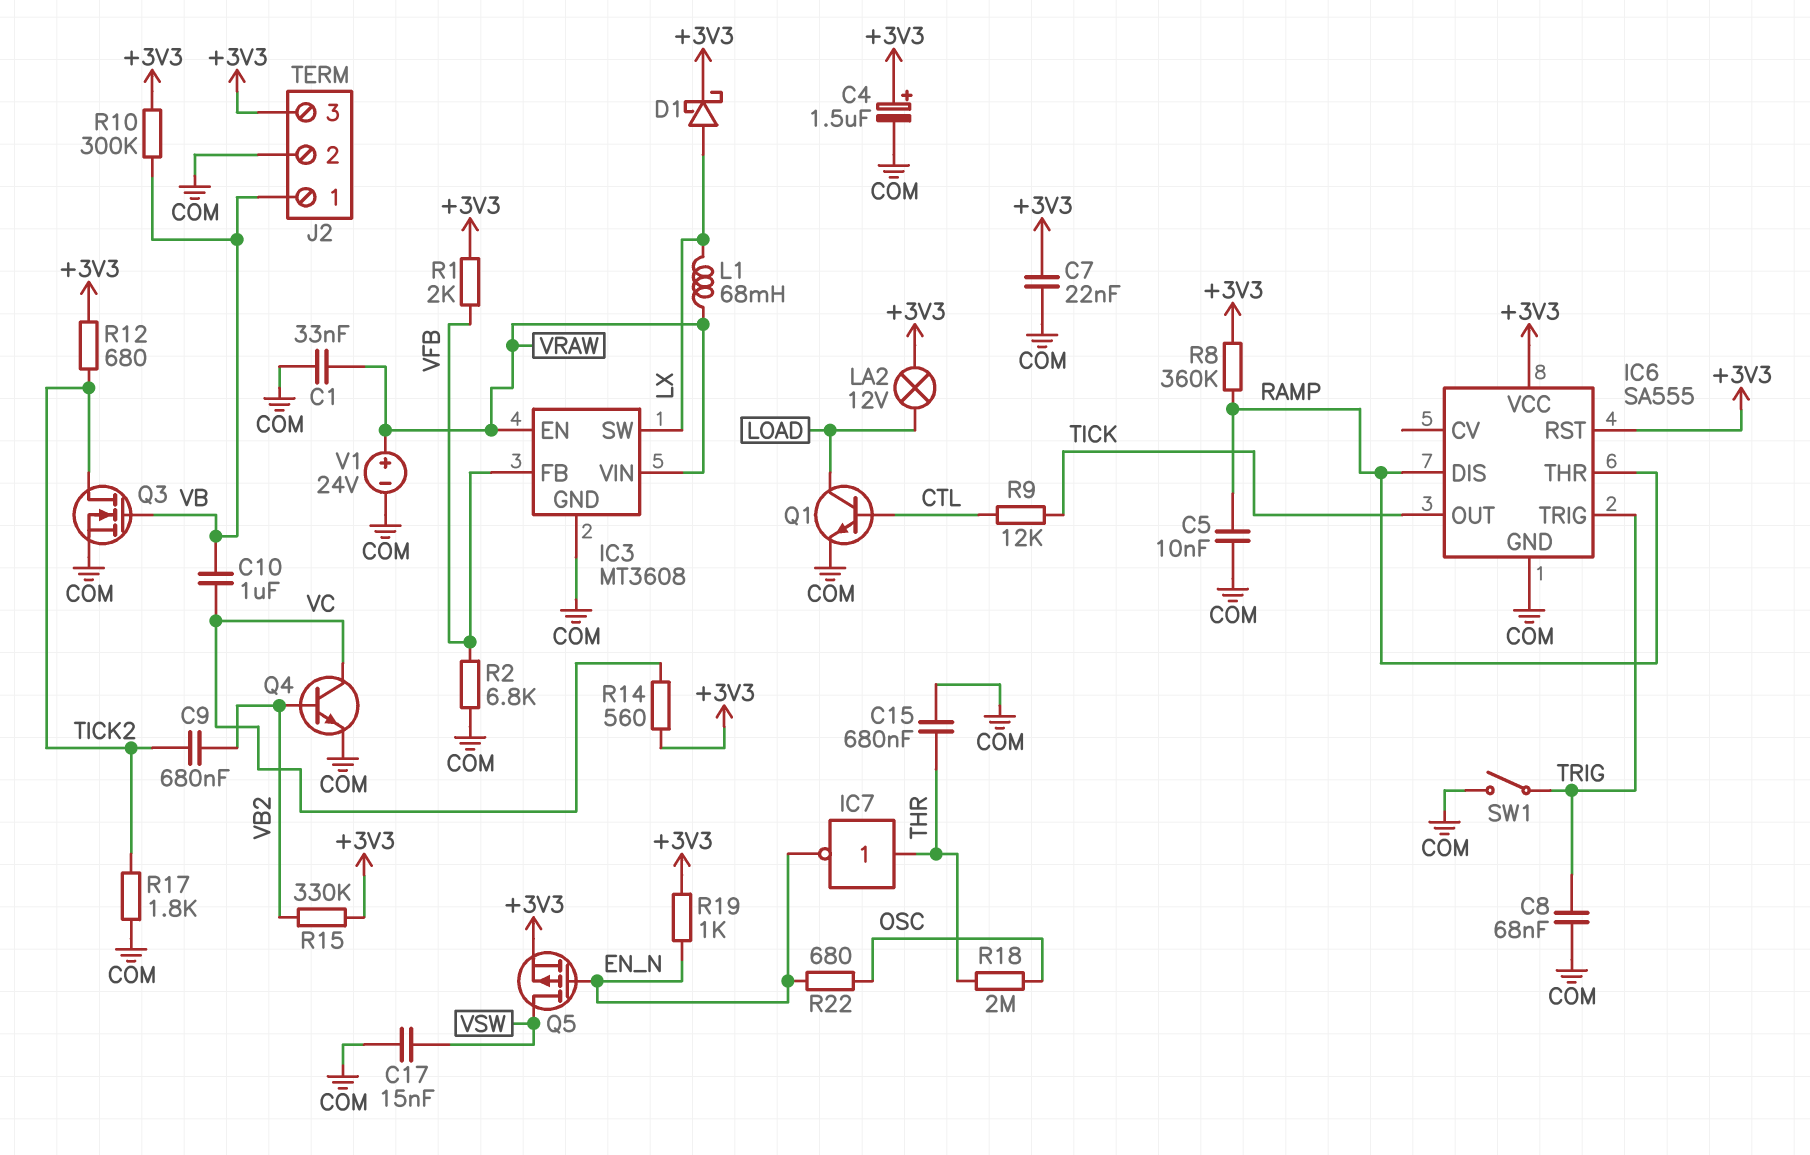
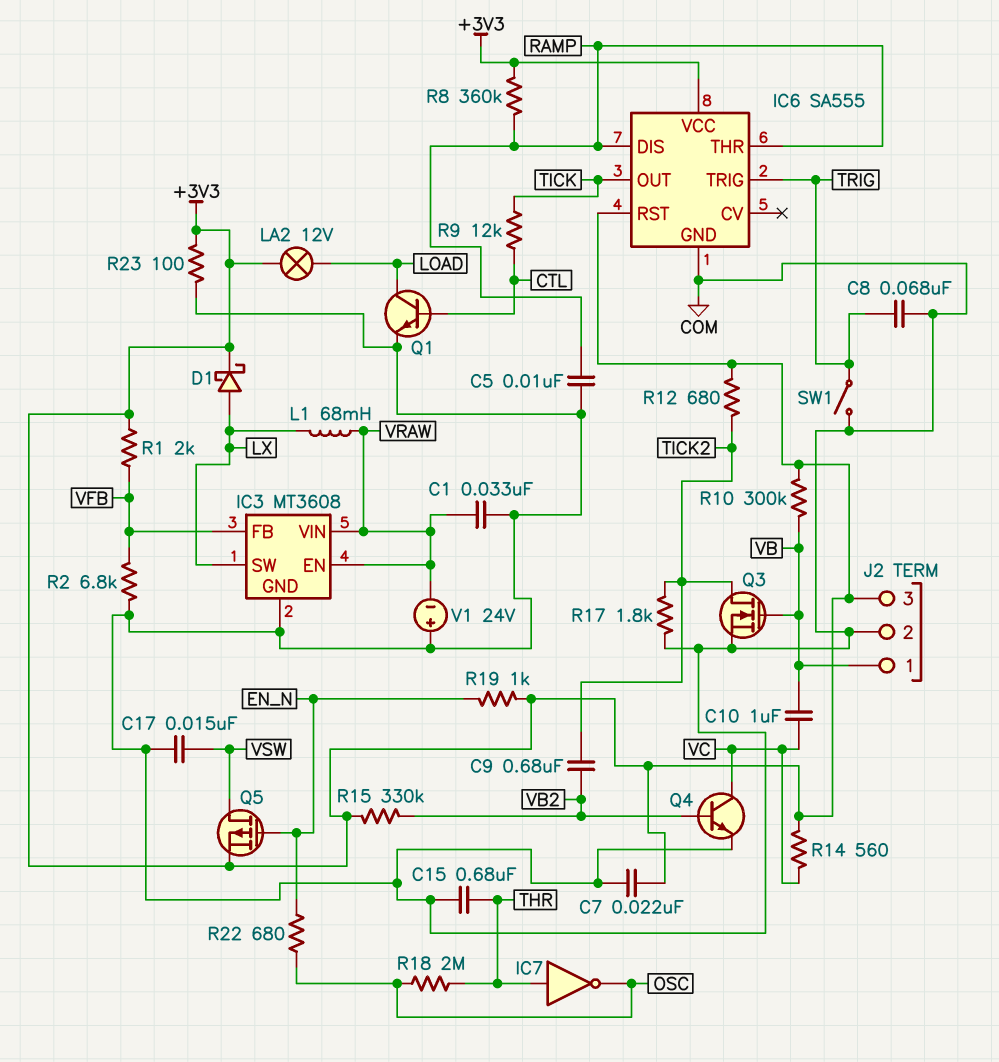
C4: 1.5uF (plus +3V3, minus COM) -> none
IC7: NOT (in THR, out EN_N) -> NOT (in THR, out OSC)
R23: none -> 100 (+3V3, COM)
V1: 24V (plus VRAW, minus COM) -> 24V (plus COM, minus VRAW)

